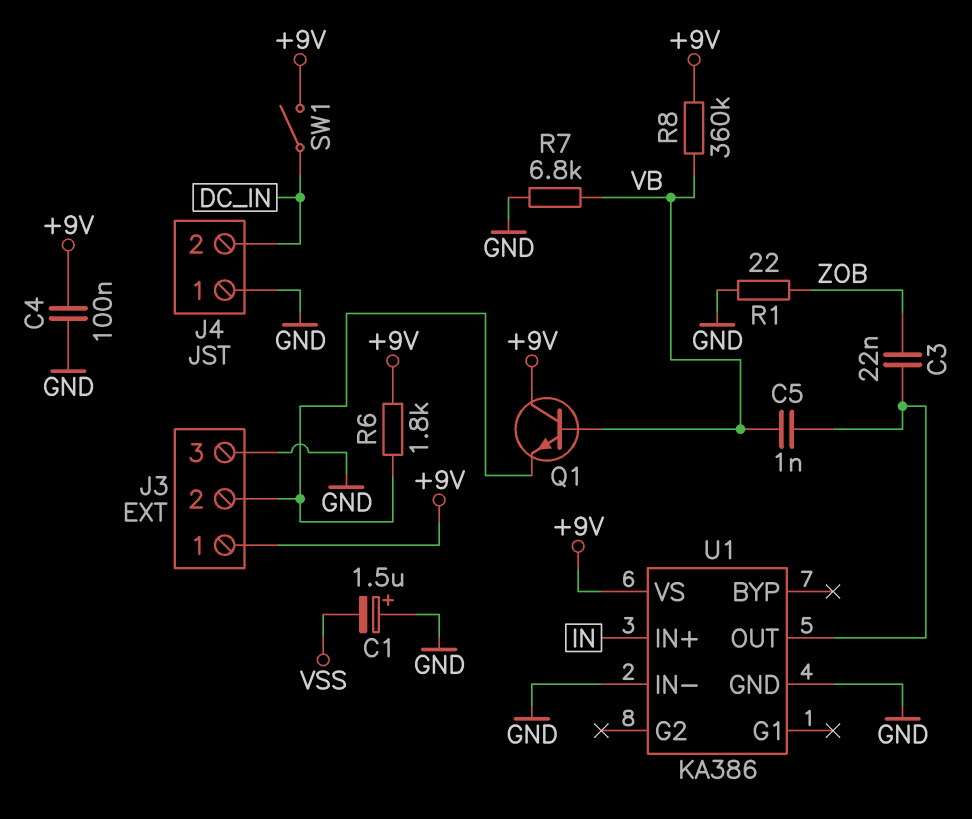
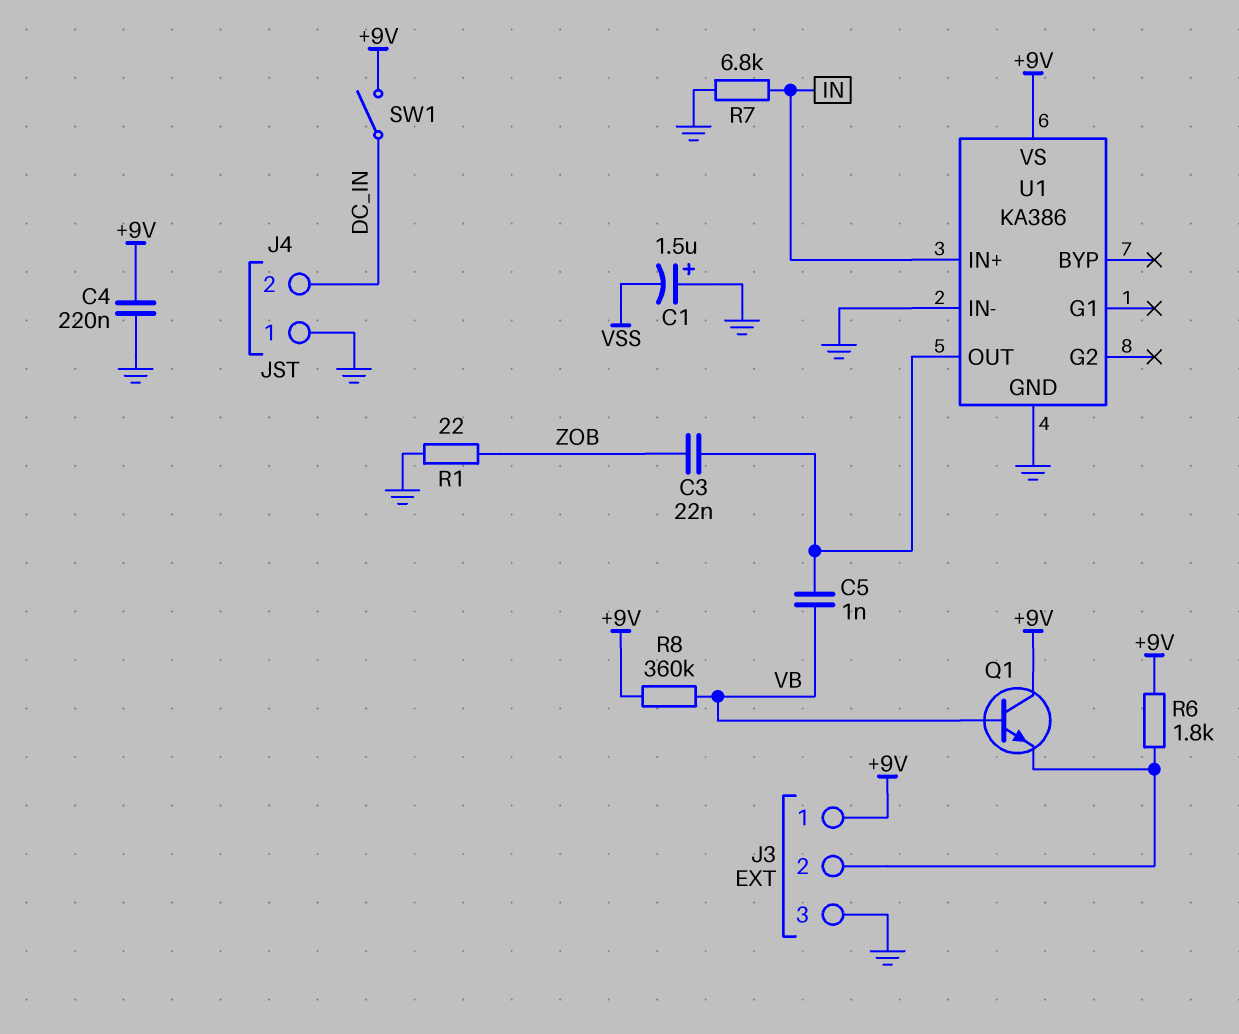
C4: 100nF (+9V, GND) -> 220nF (+9V, GND)
R7: 6.8k (GND, VB) -> 6.8k (GND, IN)

